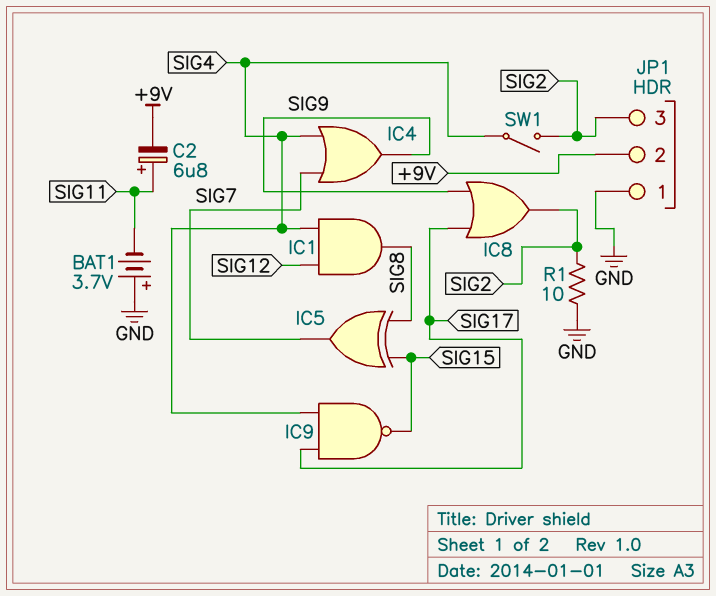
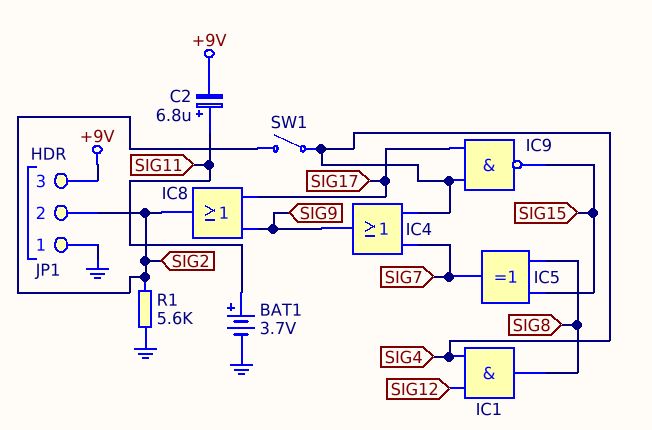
BAT1: 3.7V (plus GND, minus SIG11) -> 3.7V (plus SIG11, minus GND)
JP1 pin 2: +9V -> SIG2
JP1 pin 3: SIG2 -> +9V
R1: 10 (GND, SIG2) -> 5.6k (GND, SIG2)

